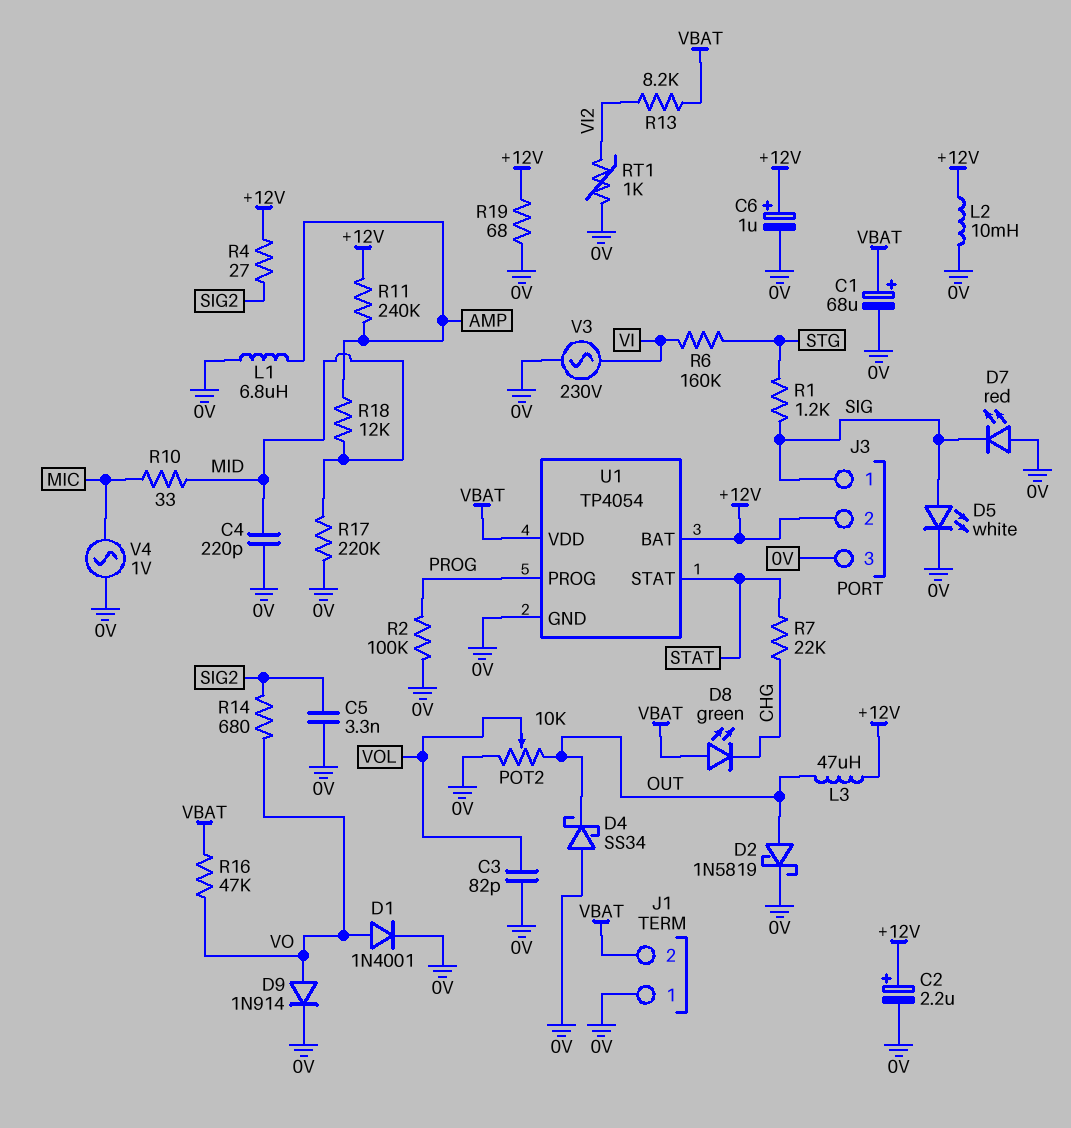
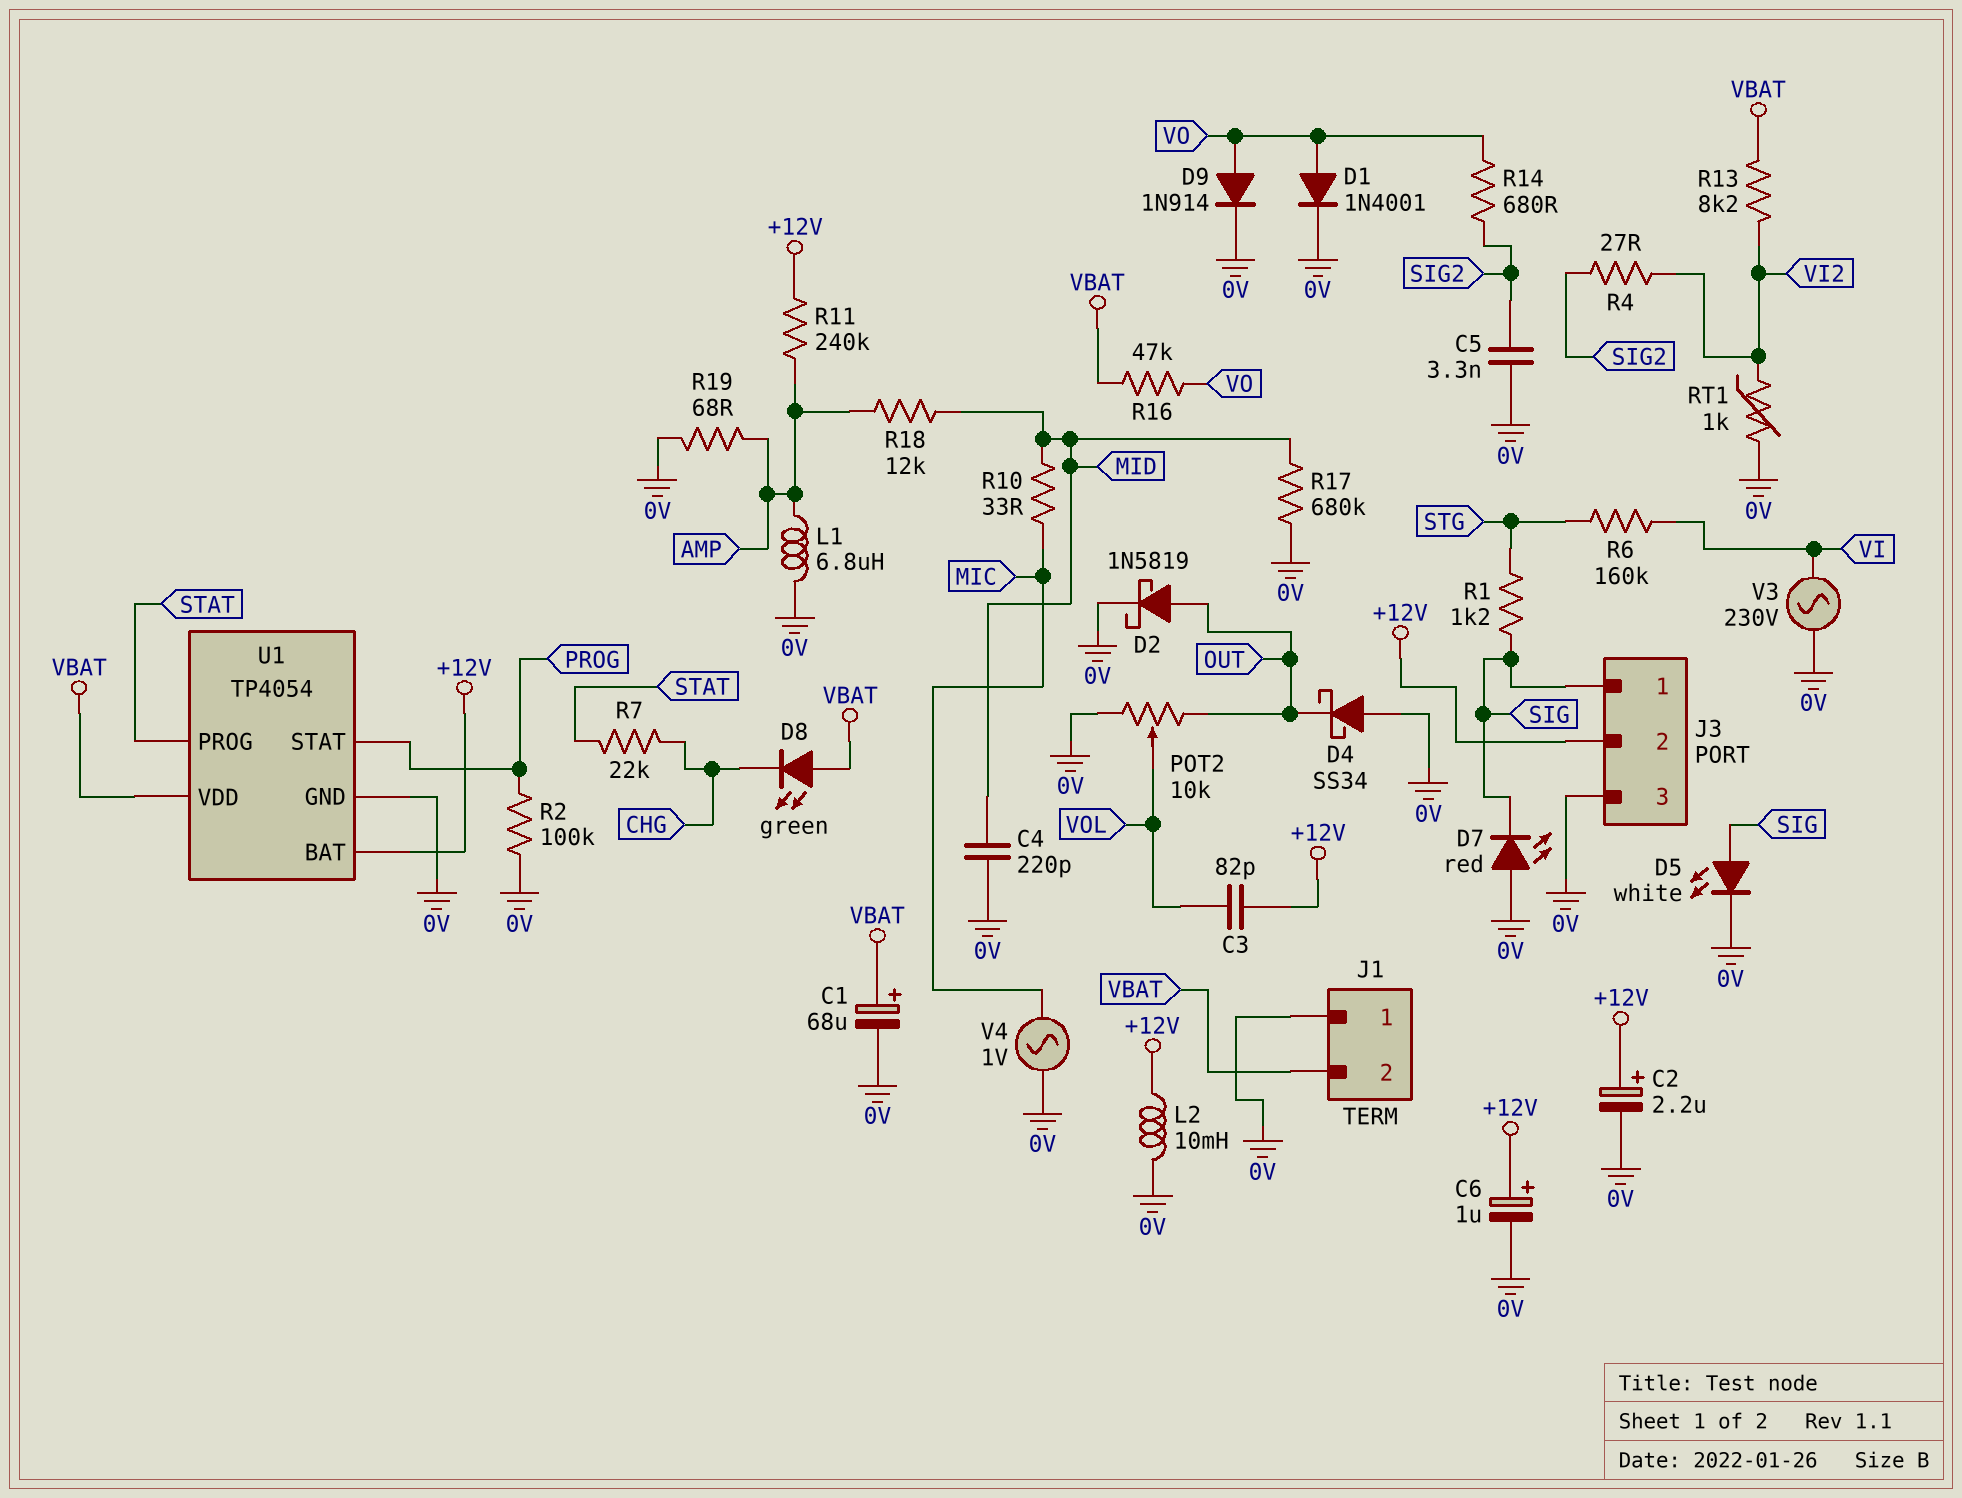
C3: 82pF (0V, VOL) -> 82pF (+12V, VOL)
L3: 47uH (+12V, OUT) -> none
R4: 27 (+12V, SIG2) -> 27 (SIG2, VI2)
R17: 220k (0V, MID) -> 680k (0V, MID)
R19: 68 (+12V, 0V) -> 68 (0V, AMP)
U1 pin PROG: PROG -> STAT
U1 pin STAT: STAT -> PROG

